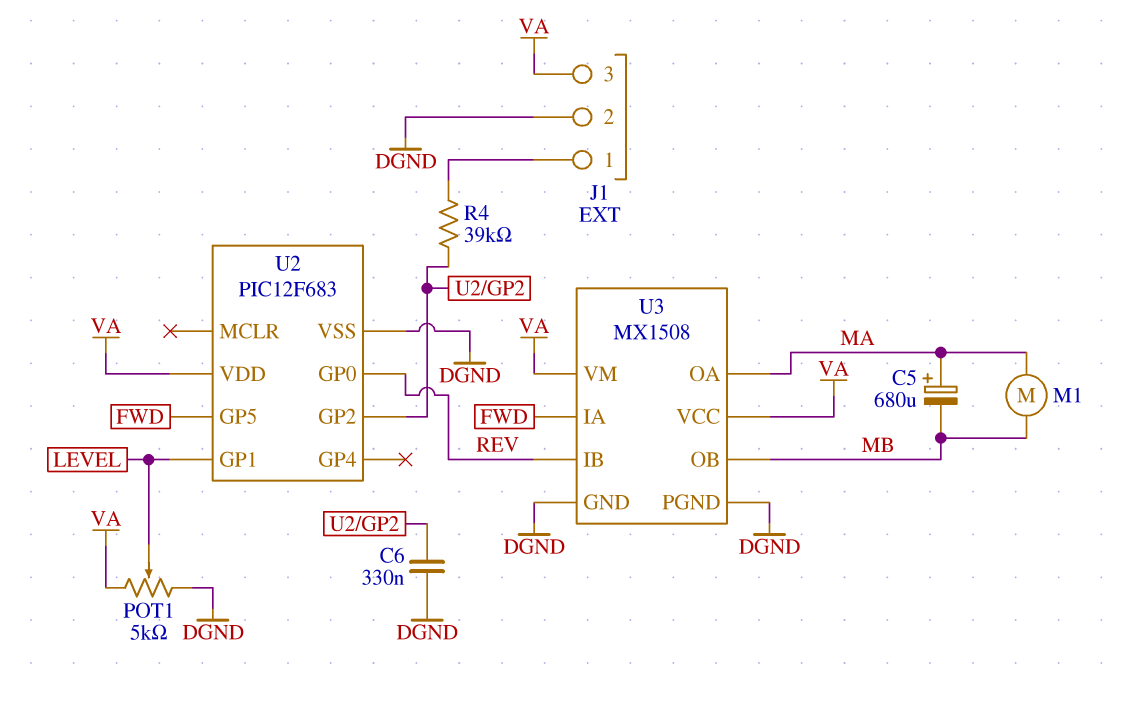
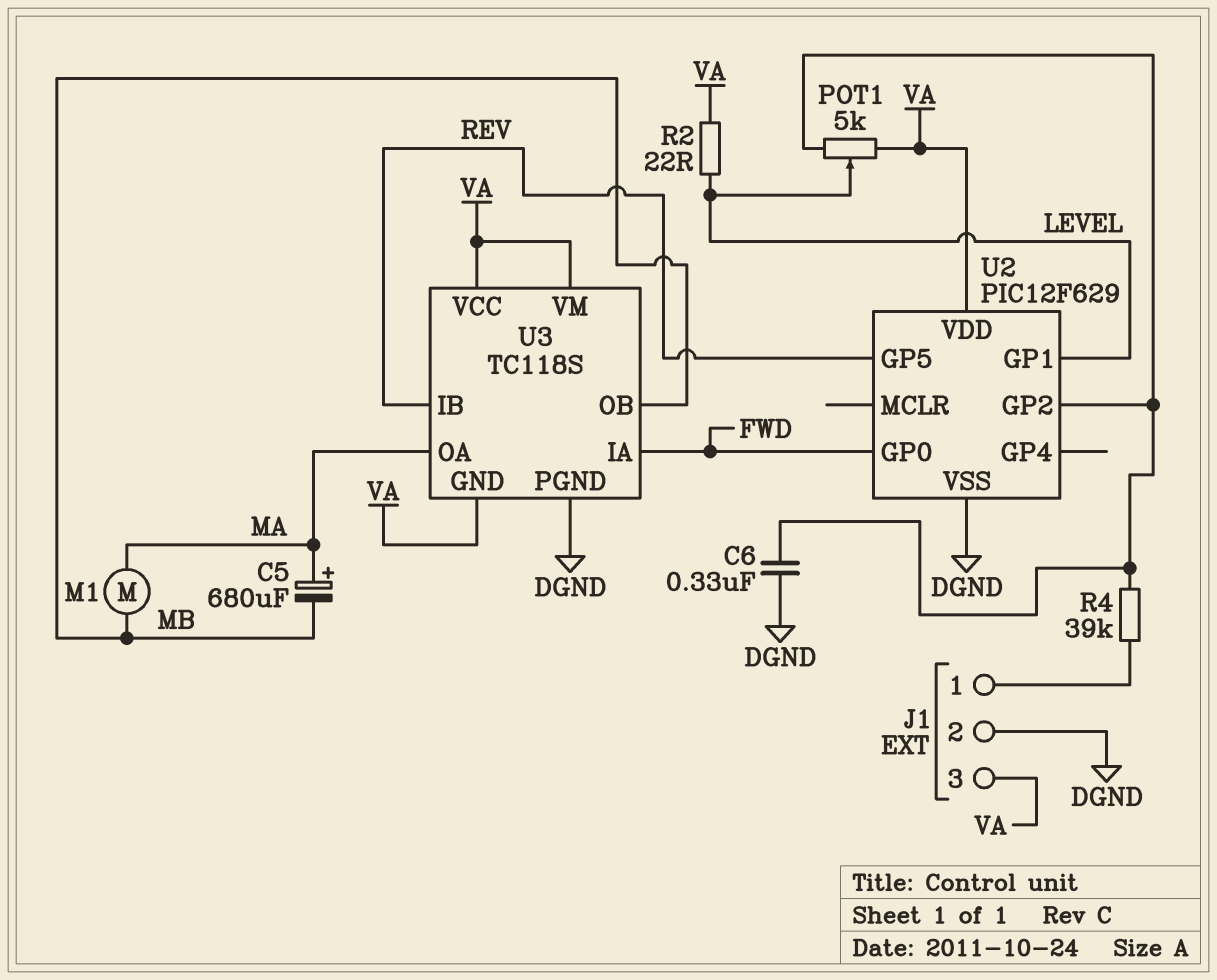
POT1: 5k (DGND, VA, wiper LEVEL) -> 5k (U2/GP2, VA, wiper LEVEL)
R2: none -> 22 (LEVEL, VA)
U2: PIC12F683 -> PIC12F629
U2 pin GP0: REV -> FWD
U2 pin GP5: FWD -> REV
U3: MX1508 -> TC118S
U3 pin GND: DGND -> VA

